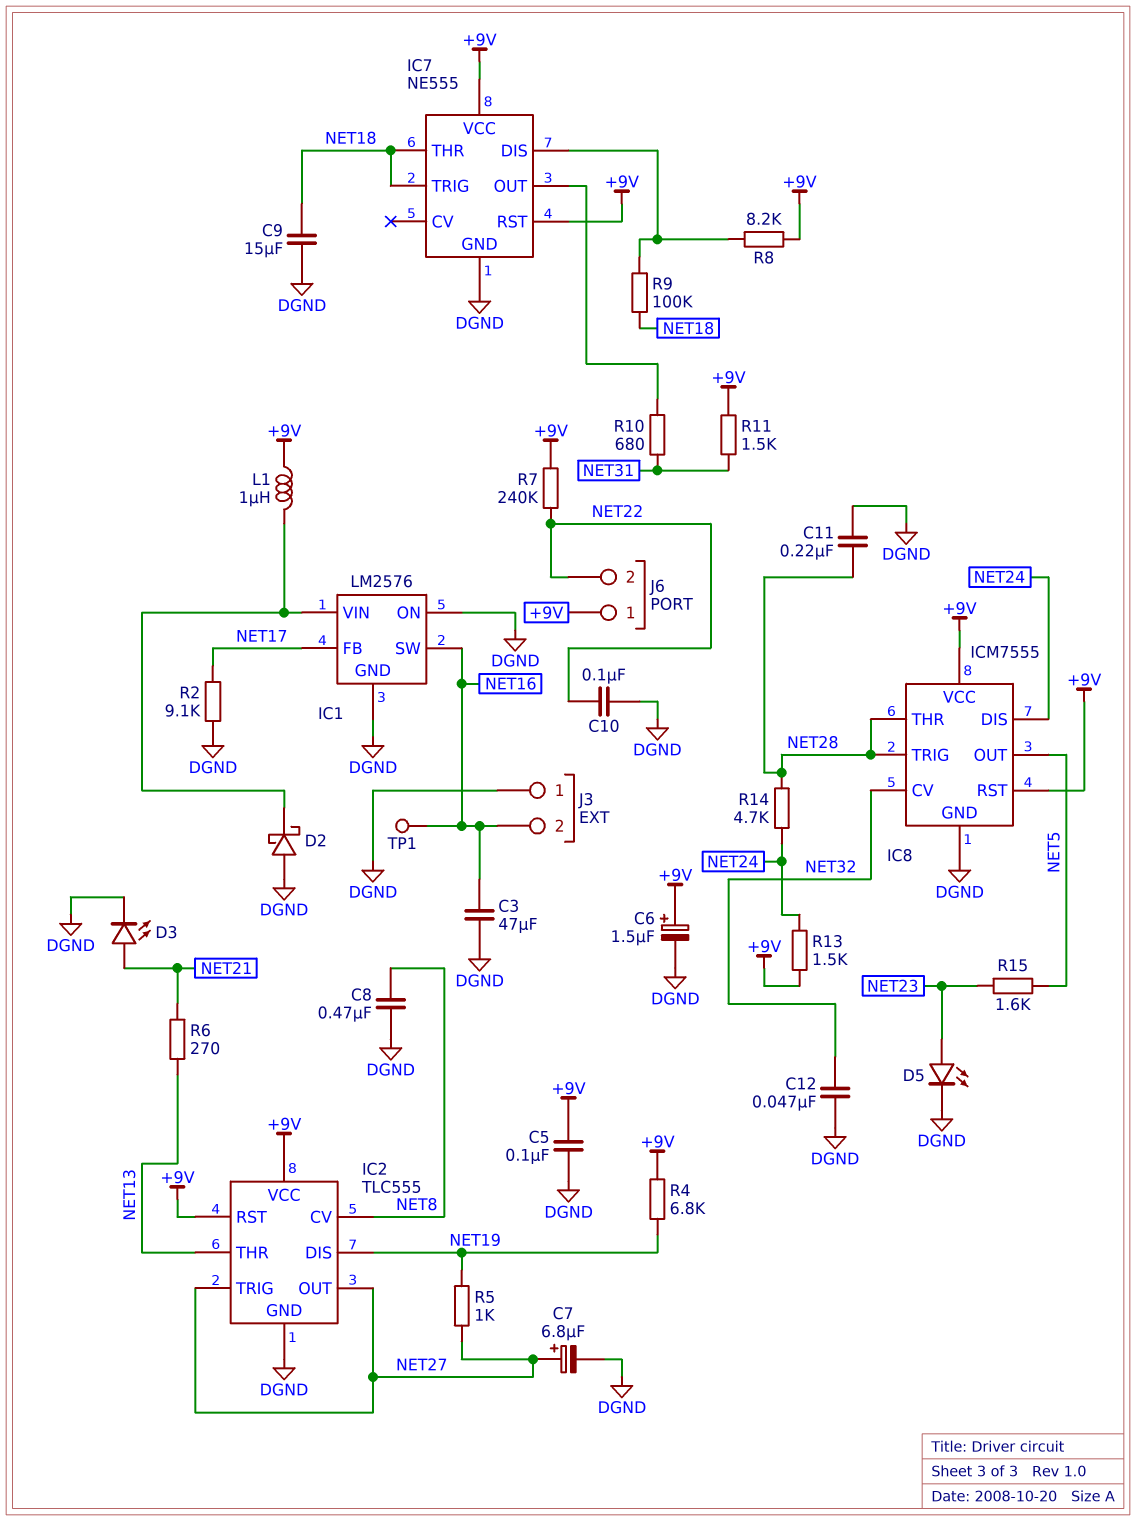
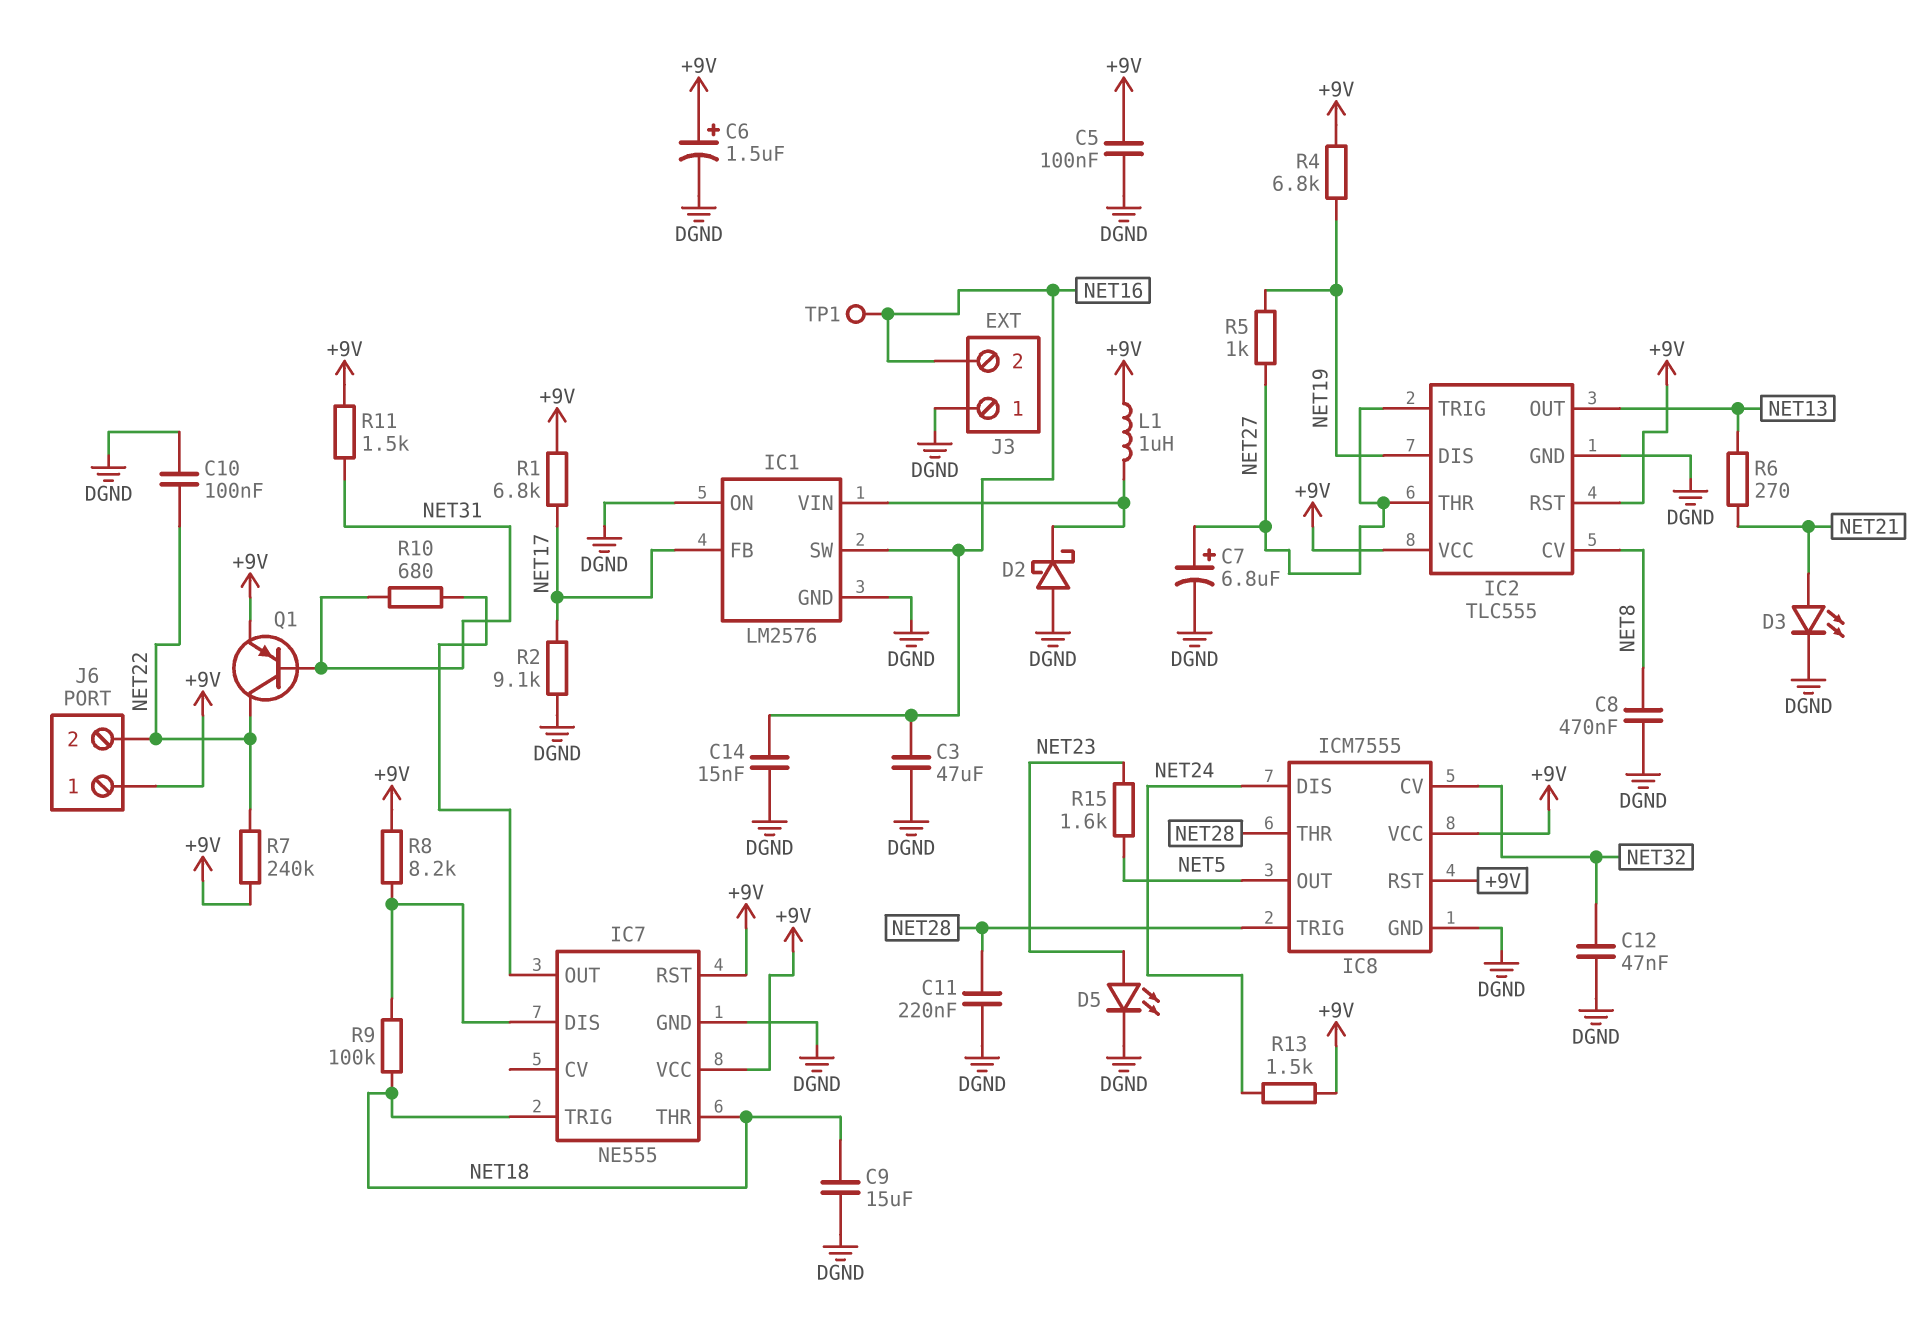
C14: none -> 15nF (DGND, NET16)
IC2 pin OUT: NET27 -> NET13
IC2 pin THR: NET13 -> NET27
Q1: none -> PNP (B NET31, C NET22, E +9V)
R1: none -> 6.8k (+9V, NET17)
R14: 4.7k (NET24, NET28) -> none

